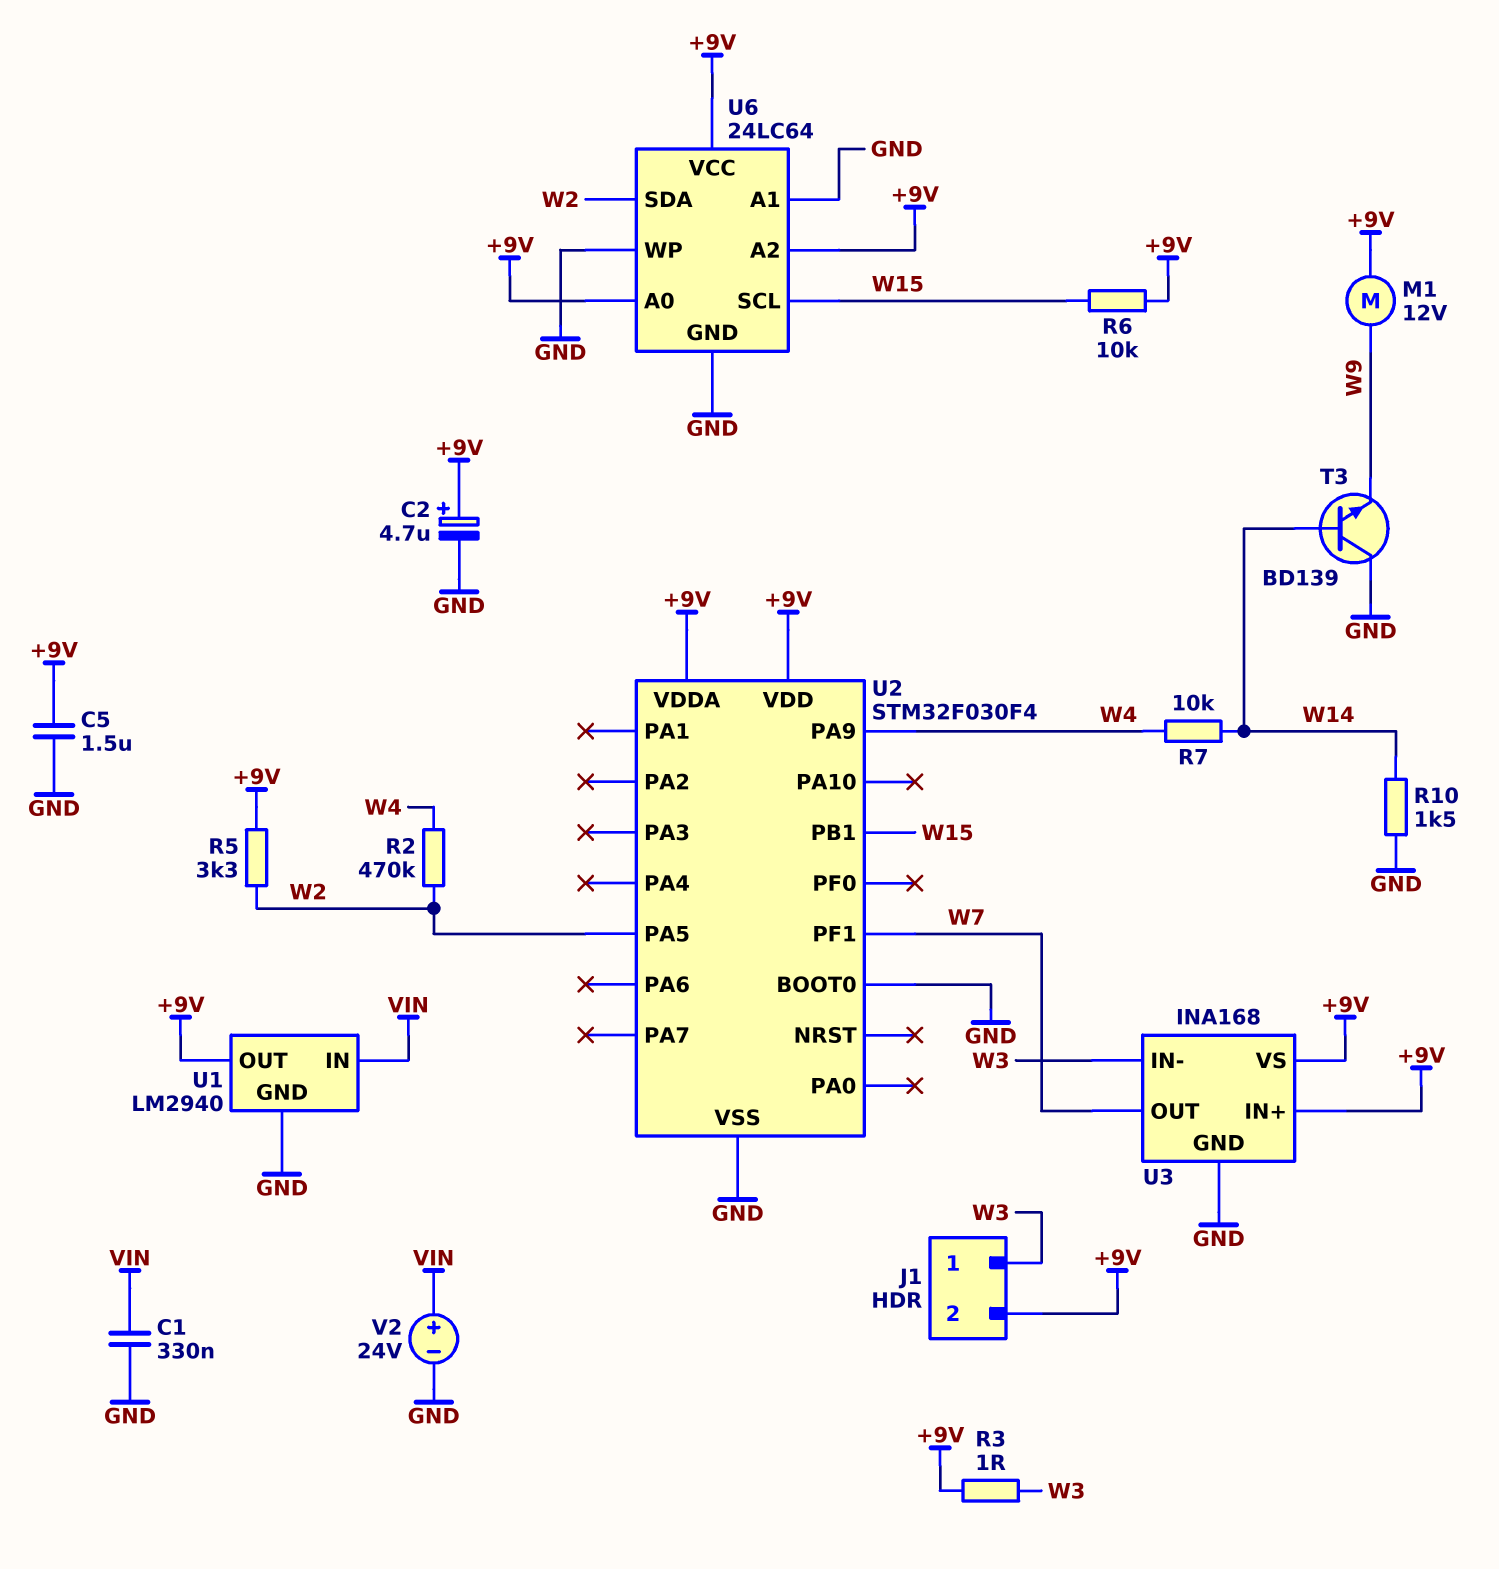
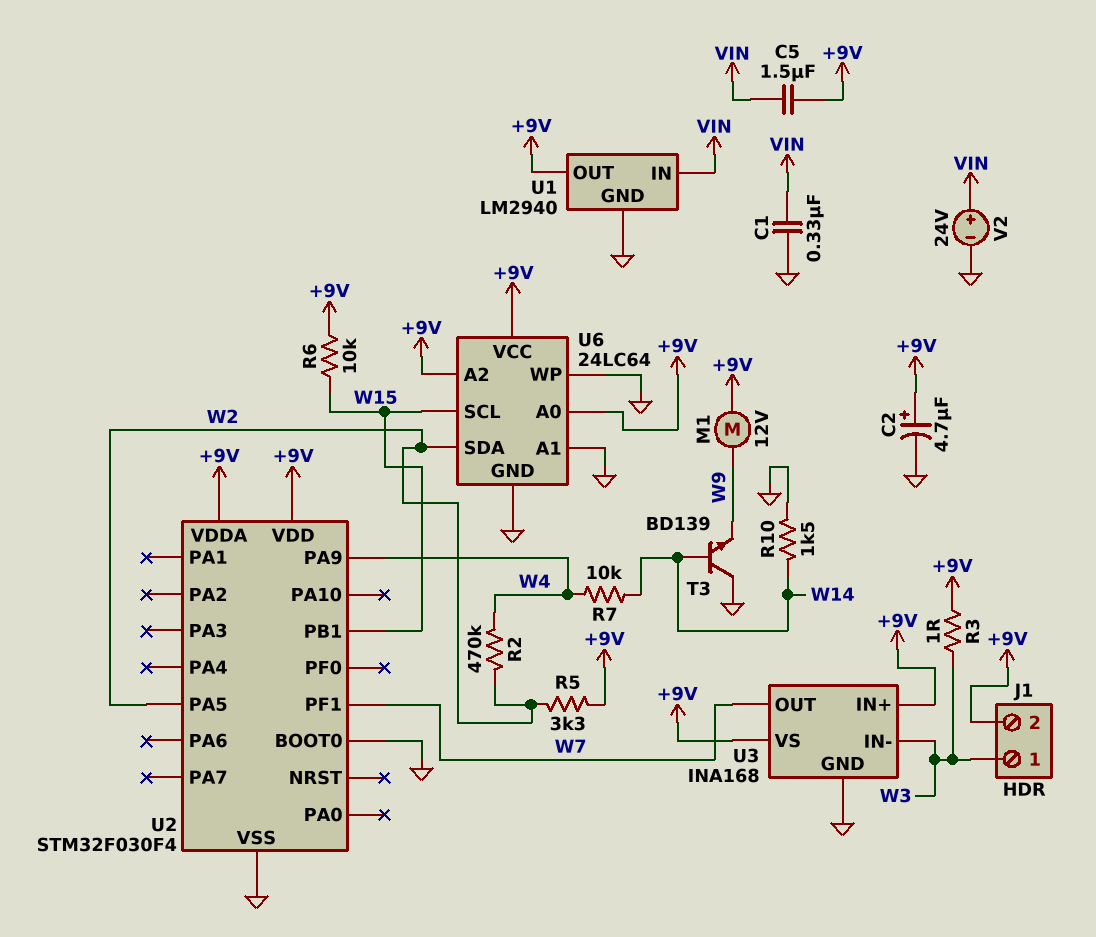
C5: 1.5uF (+9V, GND) -> 1.5uF (+9V, VIN)

